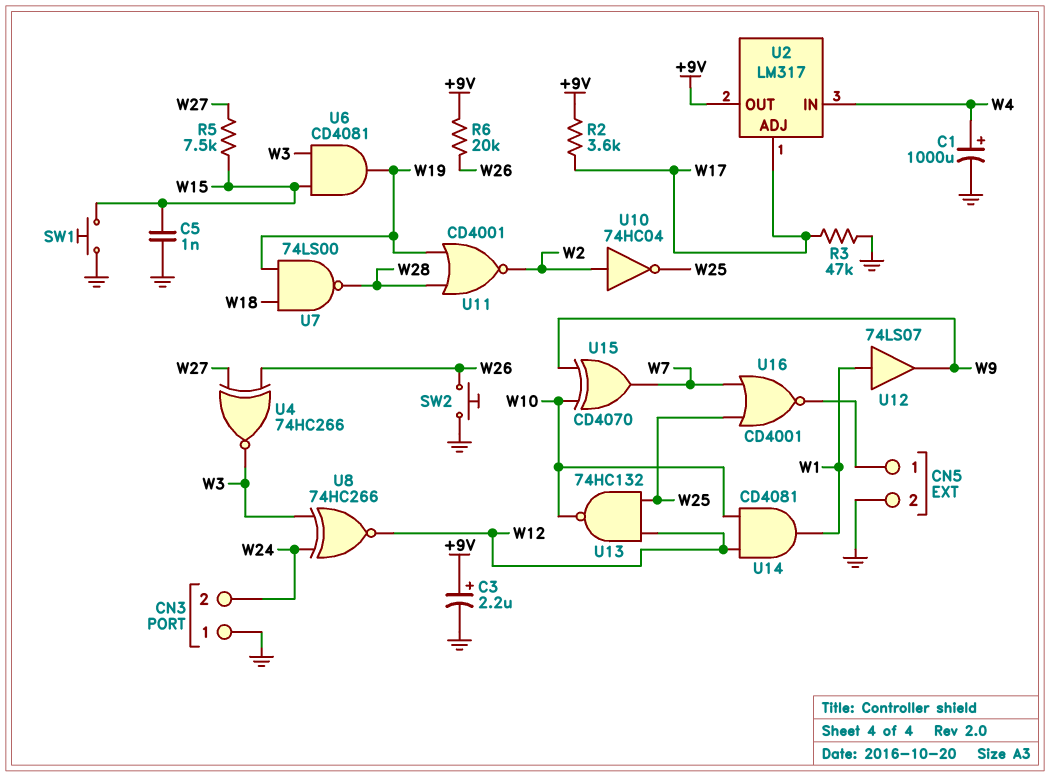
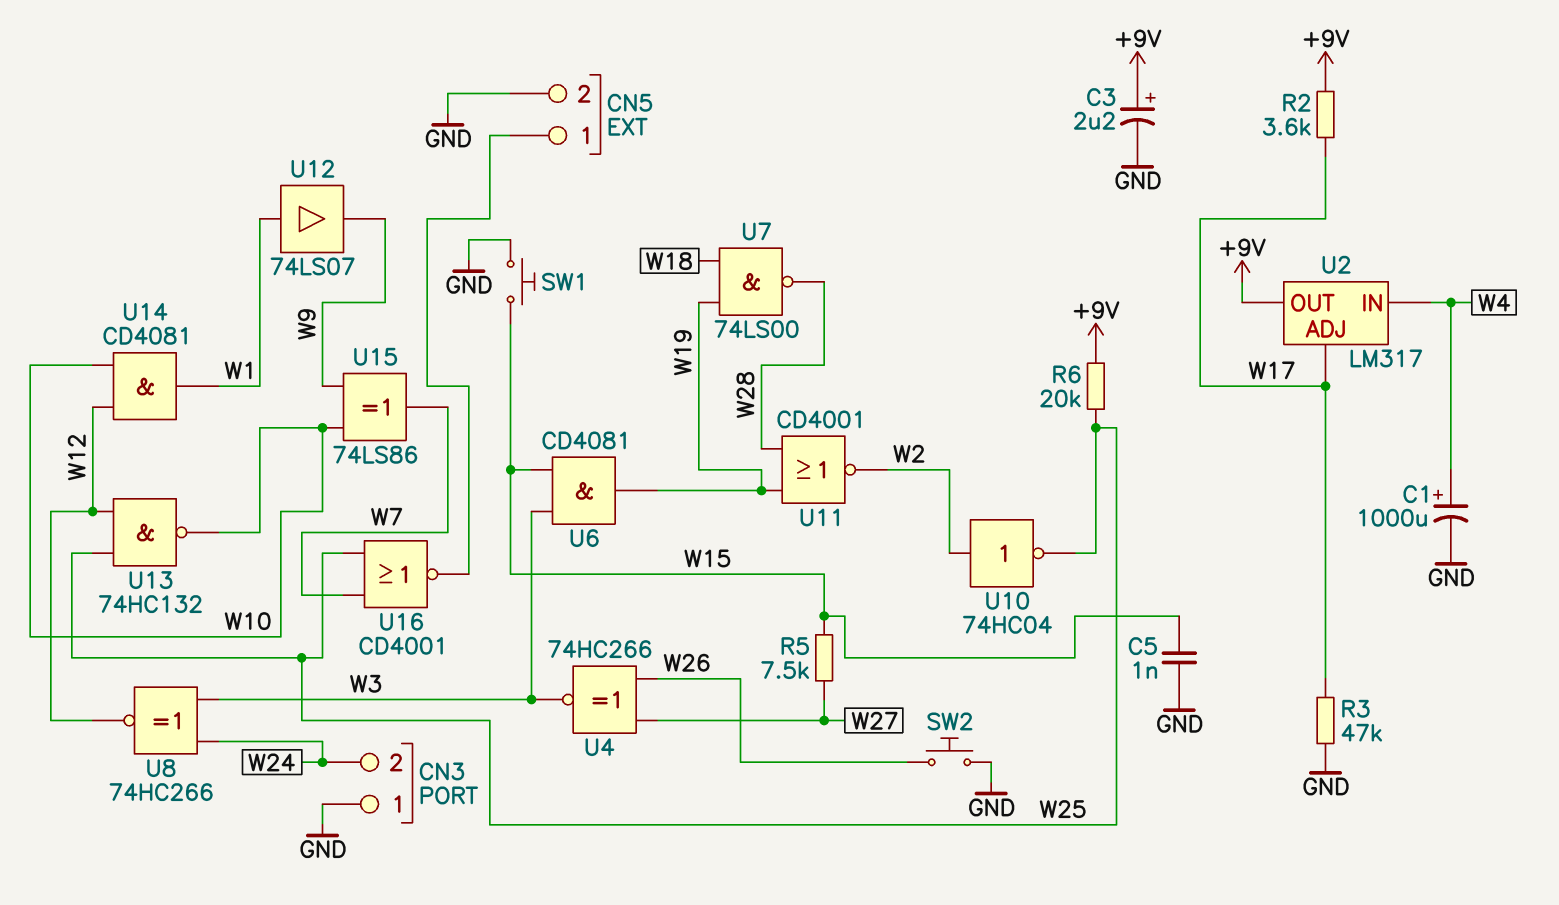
R6: 20k (+9V, W26) -> 20k (+9V, W25)
U15: XOR CD4070 (in W9, in W10, out W7) -> XOR 74LS86 (in W9, in W10, out W7)

